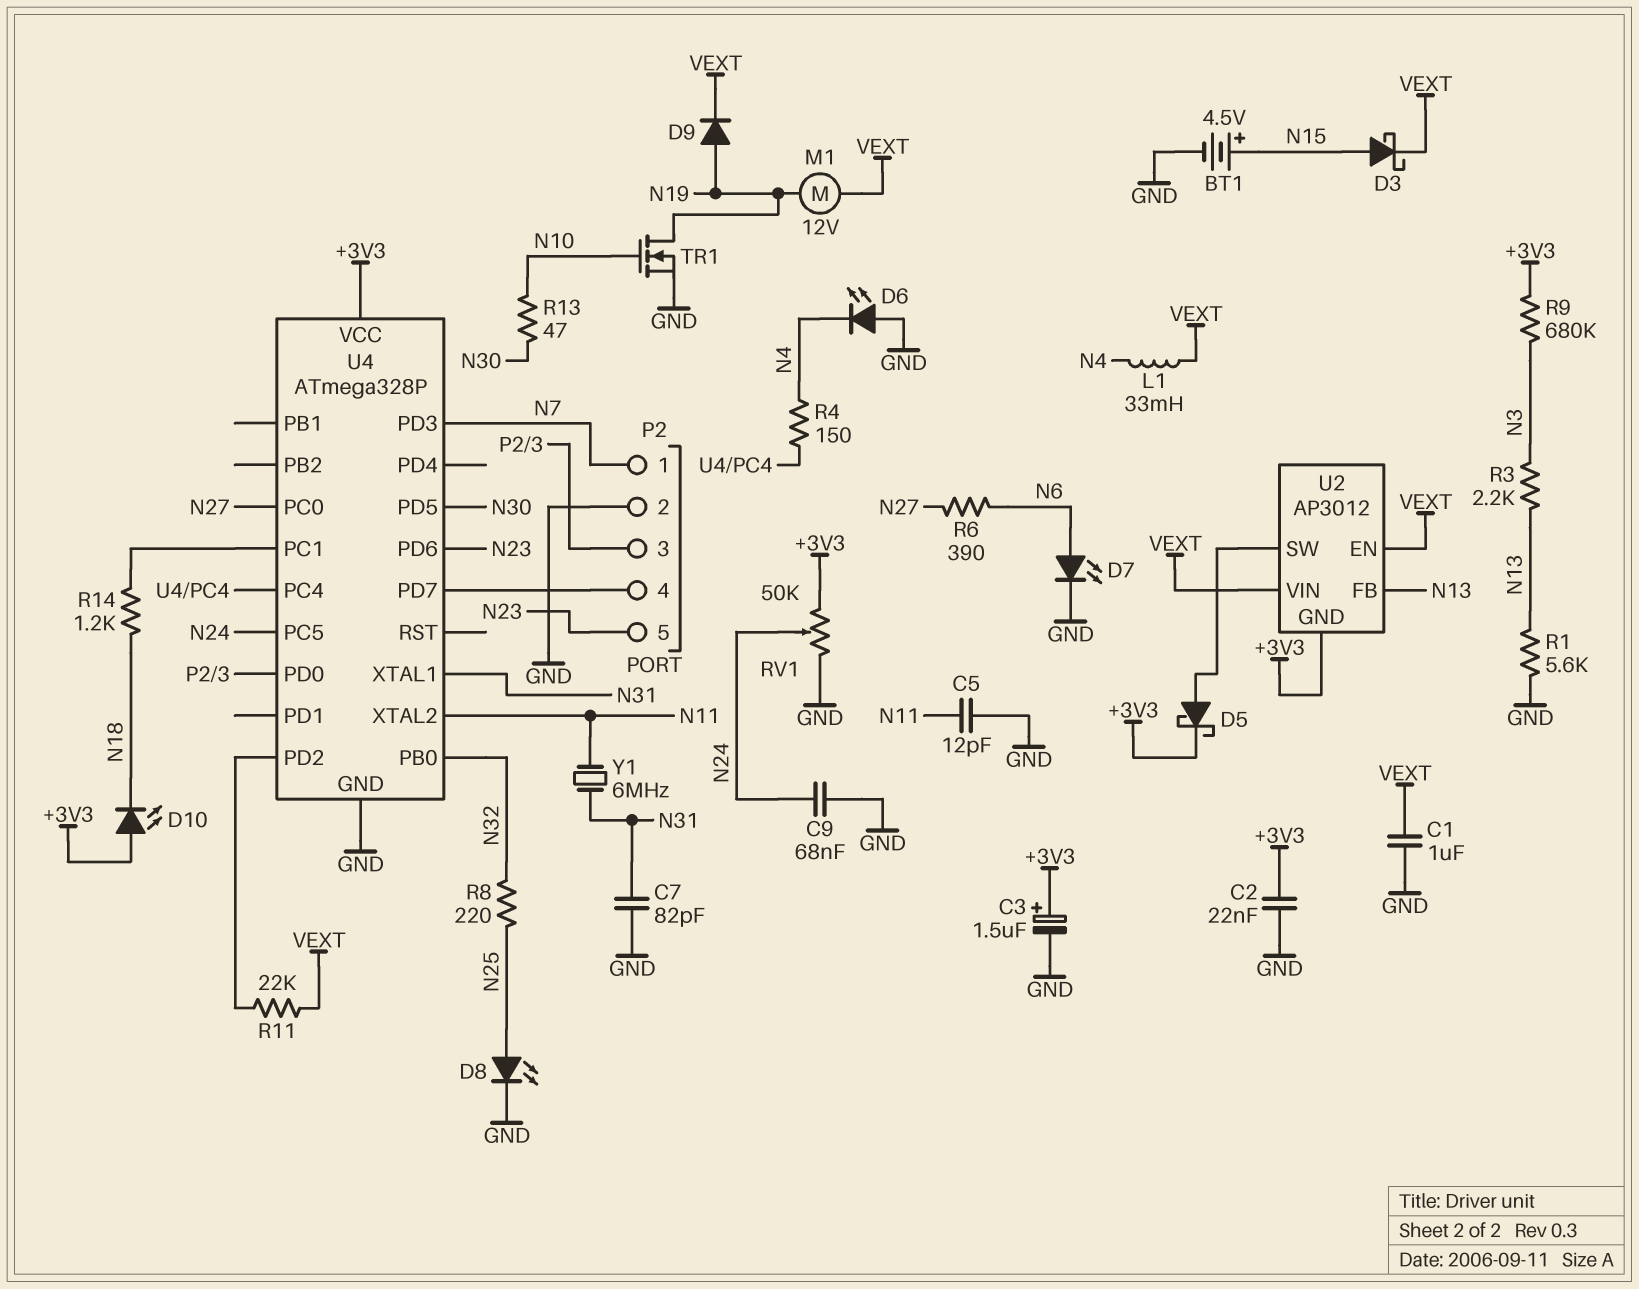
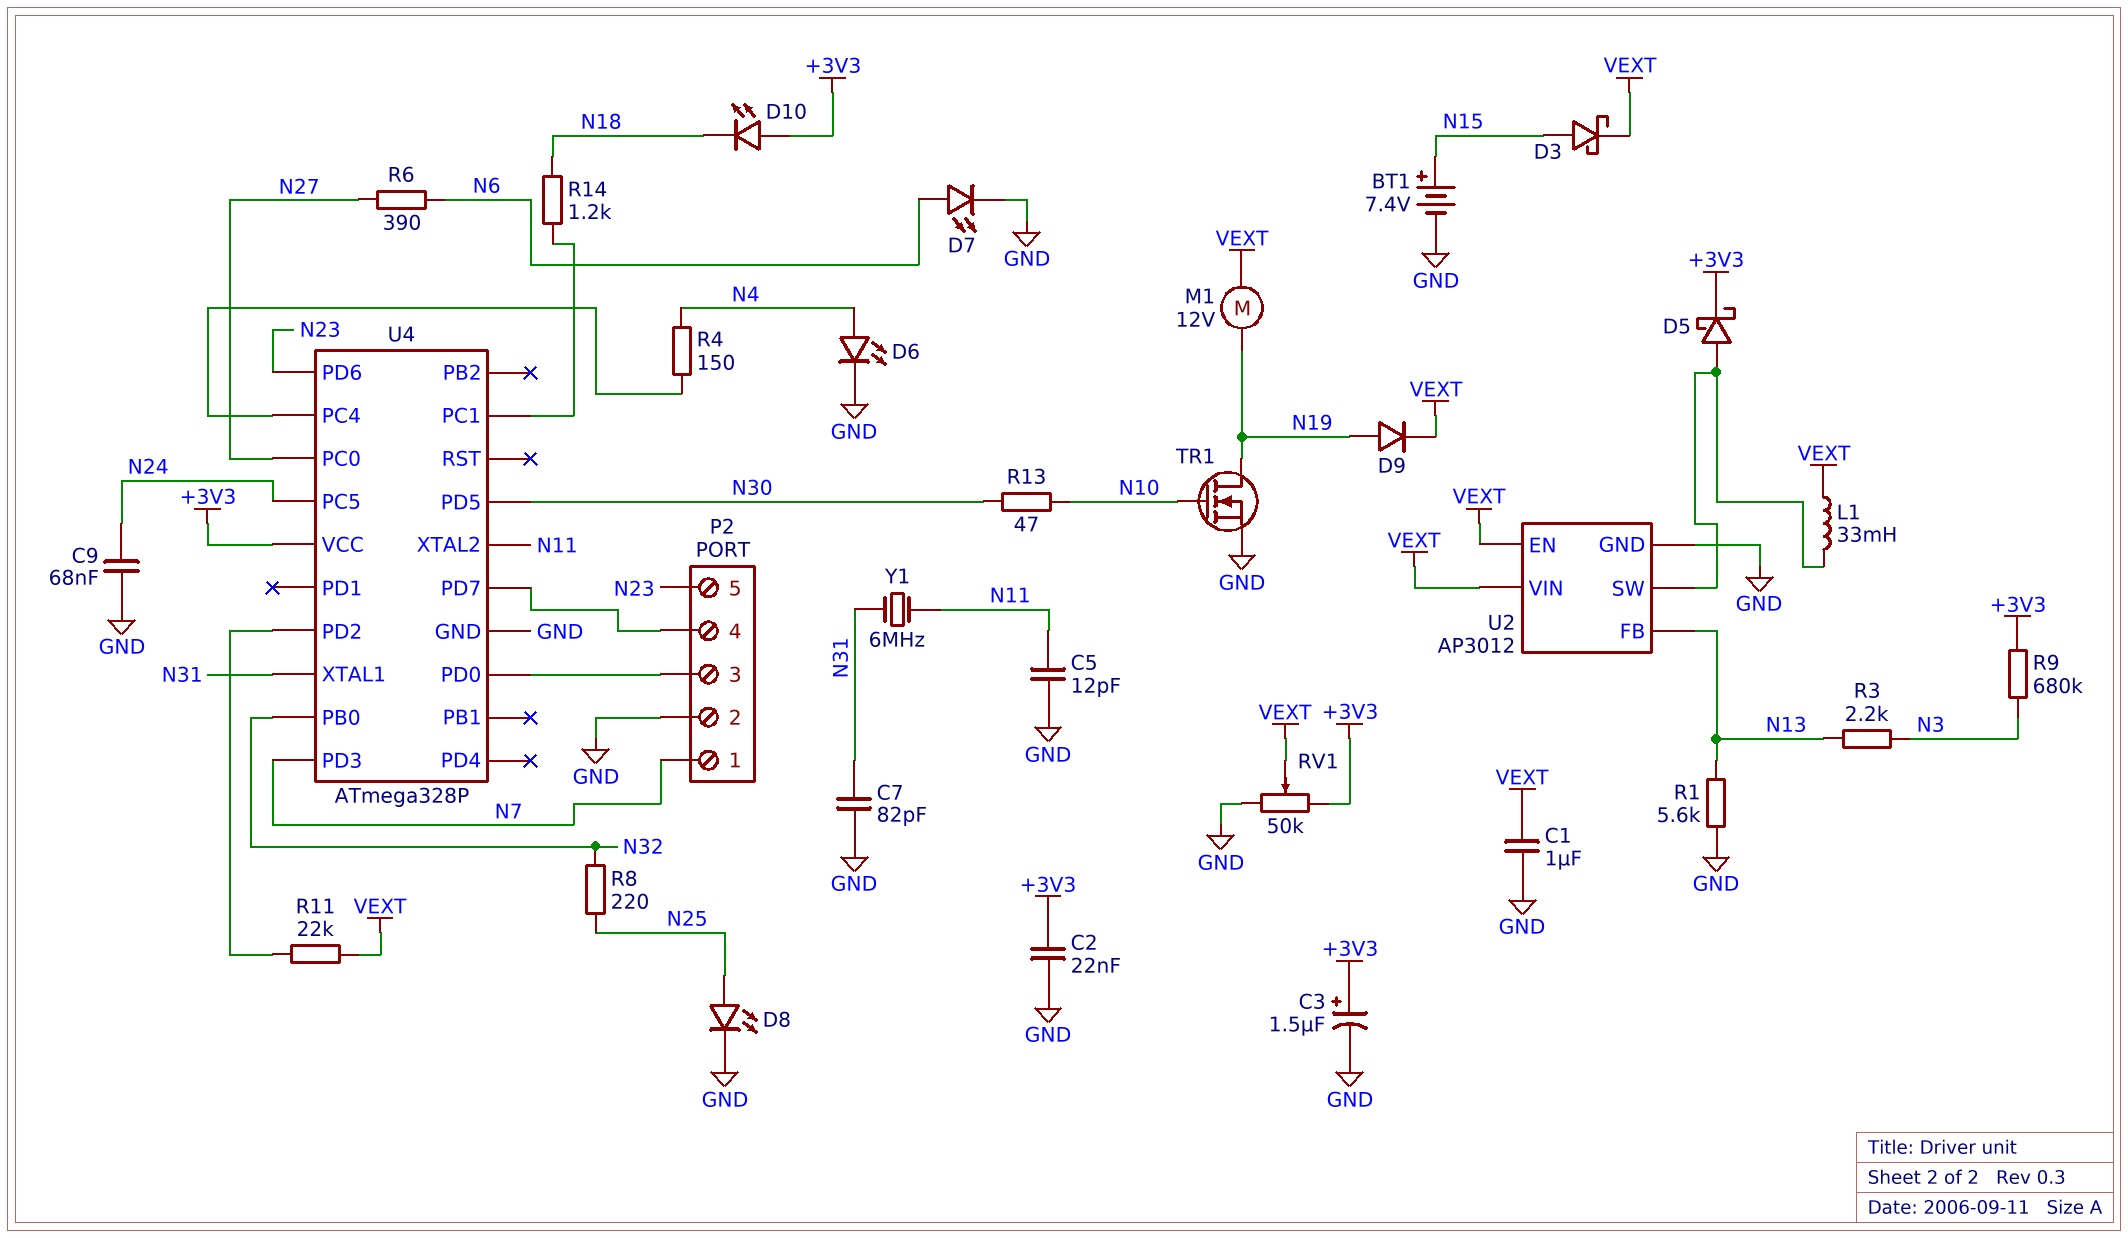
BT1: 4.5V (plus N15, minus GND) -> 7.4V (plus N15, minus GND)
D6: LED (A GND, K N4) -> LED (A N4, K GND)
L1: 33mH (N4, VEXT) -> 33mH (U2/SW, VEXT)
RV1: 50k (+3V3, GND, wiper N24) -> 50k (+3V3, GND, wiper VEXT)
U2 pin GND: +3V3 -> GND

